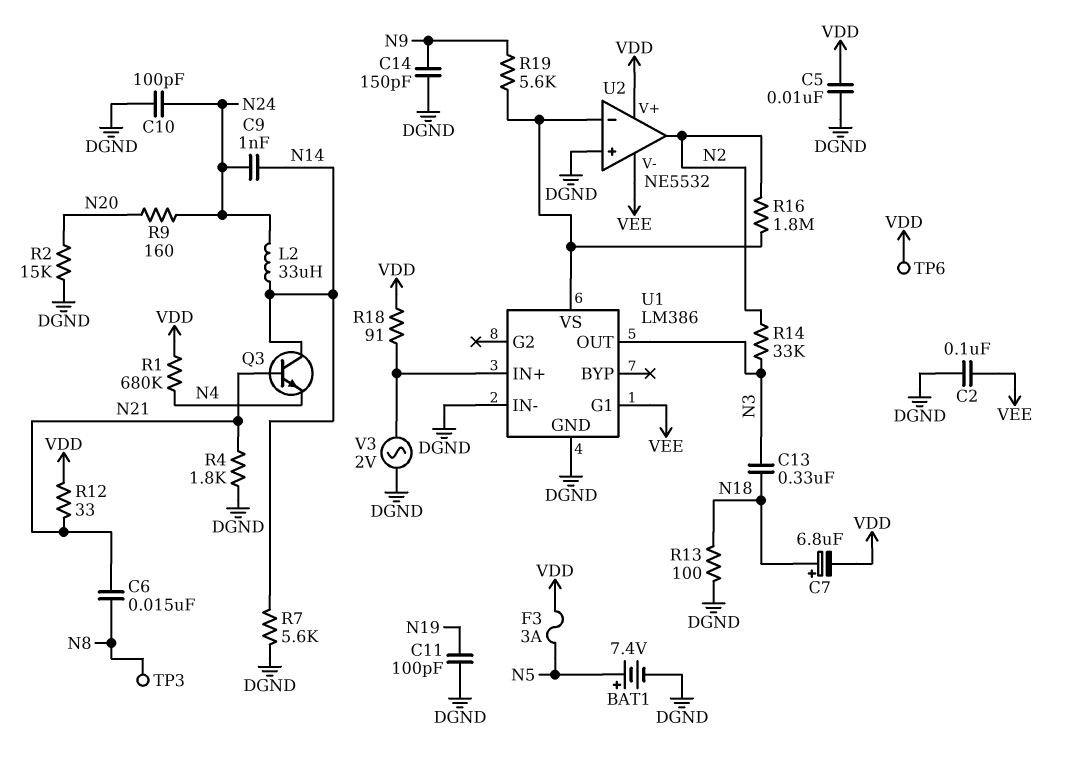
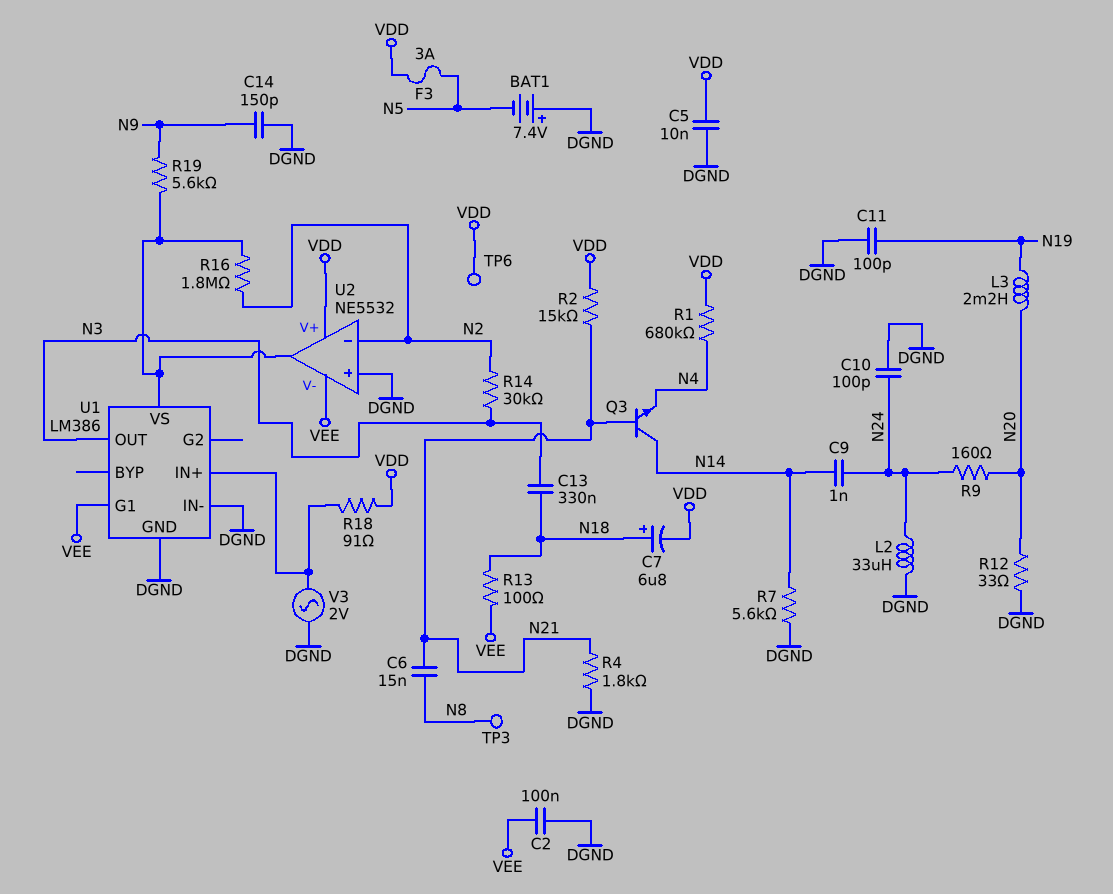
BAT1: 7.4V (plus N5, minus DGND) -> 7.4V (plus DGND, minus N5)
L2: 33uH (N14, N24) -> 33uH (DGND, N24)
L3: none -> 2.2mH (N19, N20)
R2: 15k (DGND, N20) -> 15k (N21, VDD)
R12: 33 (N21, VDD) -> 33 (DGND, N20)
R13: 100 (DGND, N18) -> 100 (N18, VEE)
R14: 33k (N2, N3) -> 30k (N2, N3)
U2 pin in-: U1/VS -> N2
U2 pin out: N2 -> U1/VS

